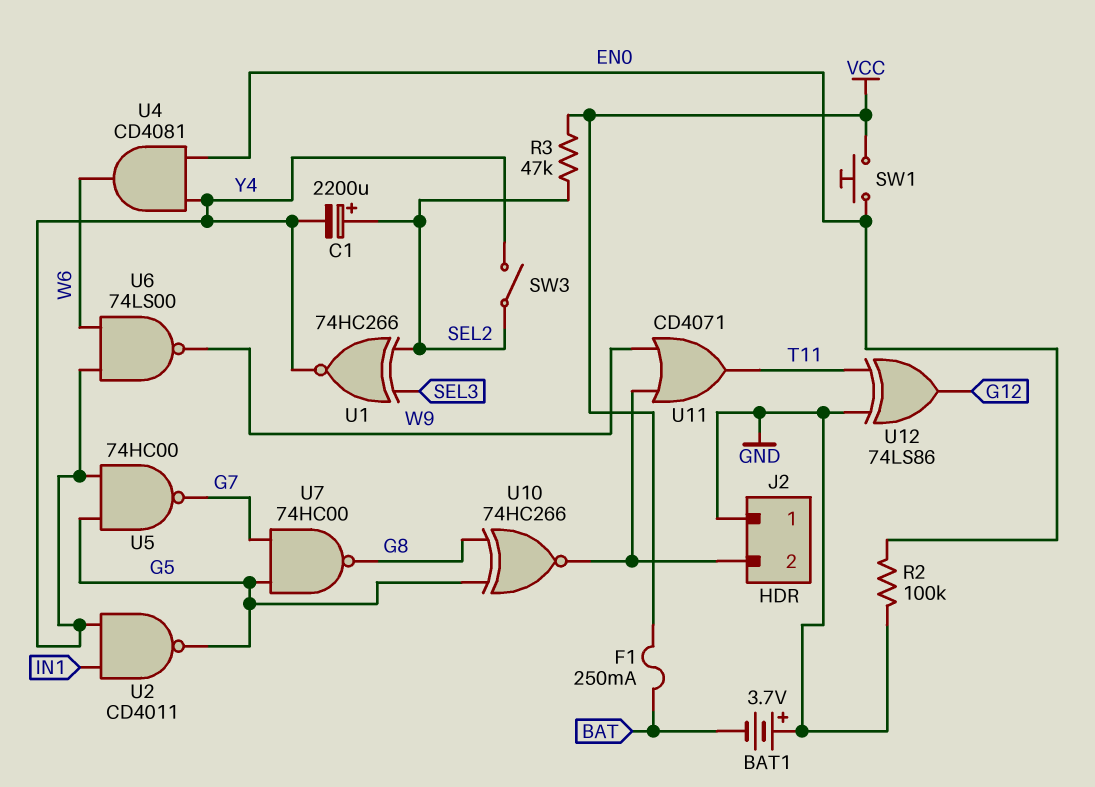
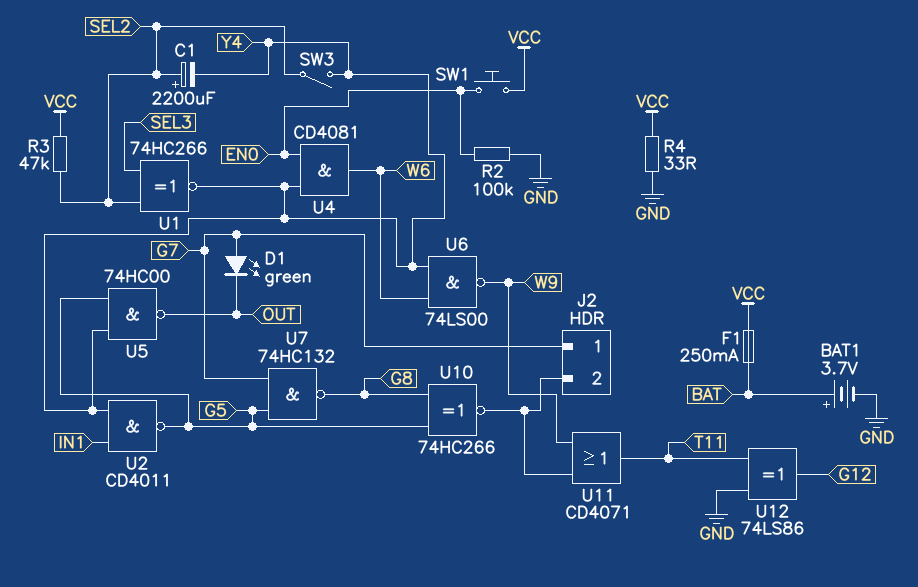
BAT1: 3.7V (plus GND, minus BAT) -> 3.7V (plus BAT, minus GND)
D1: none -> LED green (A G7, K OUT)
J2 pin 1: GND -> G7
R4: none -> 33 (GND, VCC)
U5: NAND 74HC00 (in G5, in Y4, out G7) -> NAND 74HC00 (in G5, in Y4, out OUT)
U7: NAND 74HC00 (in G5, in G7, out G8) -> NAND 74HC132 (in G5, in G7, out G8)

